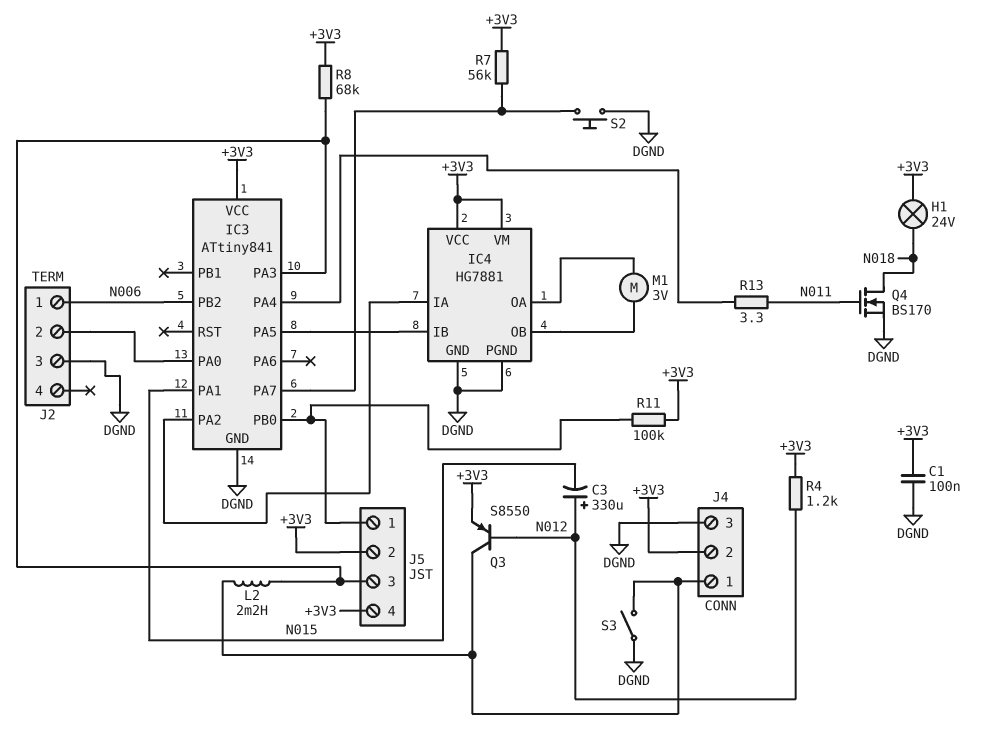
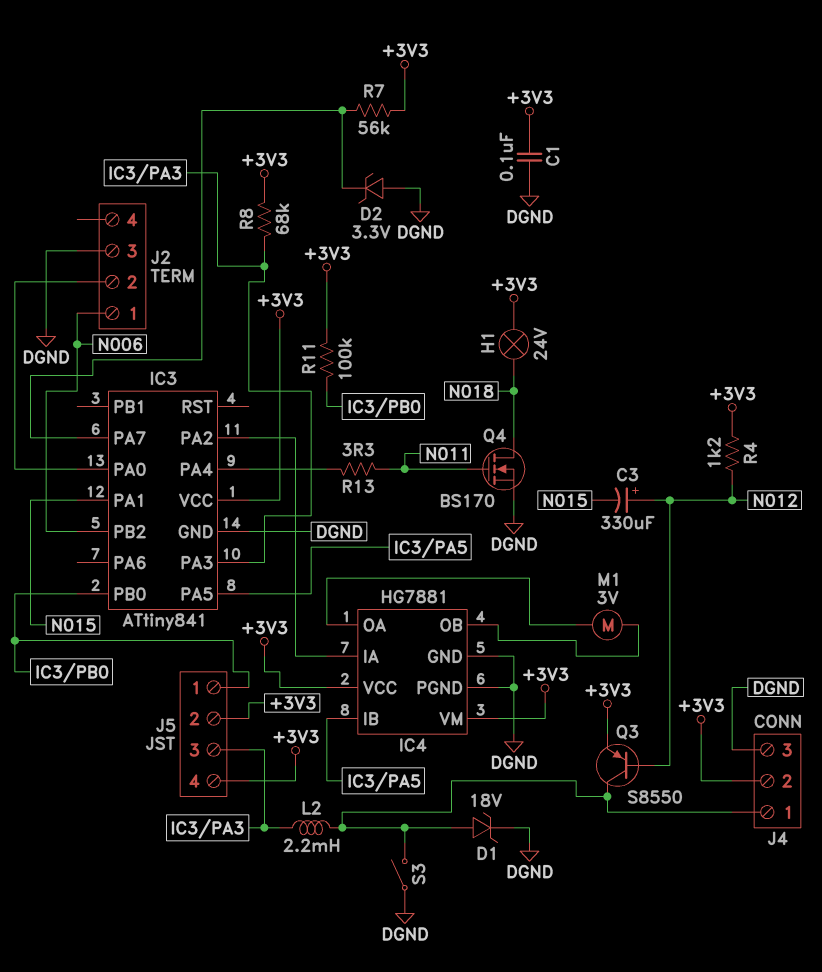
D1: none -> zener 18V (A J4/1, K DGND)
D2: none -> zener 3.3V (A DGND, K IC3/PA7)
S2: button (DGND, IC3/PA7) -> none

